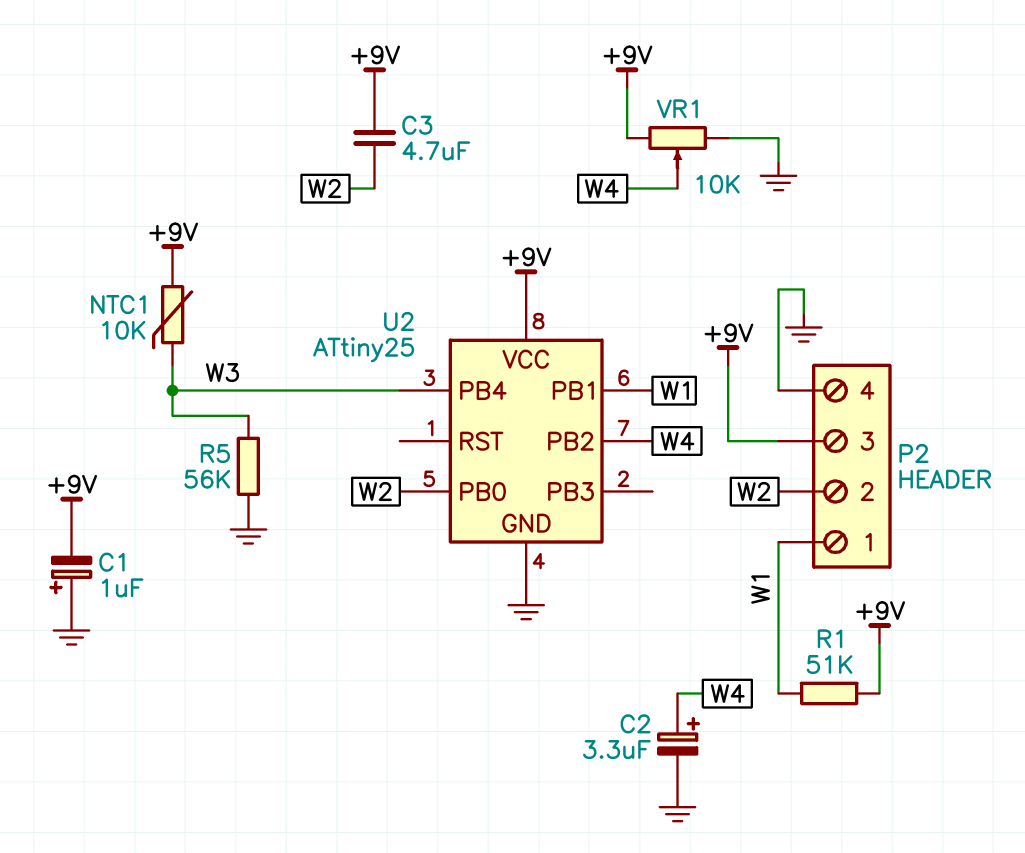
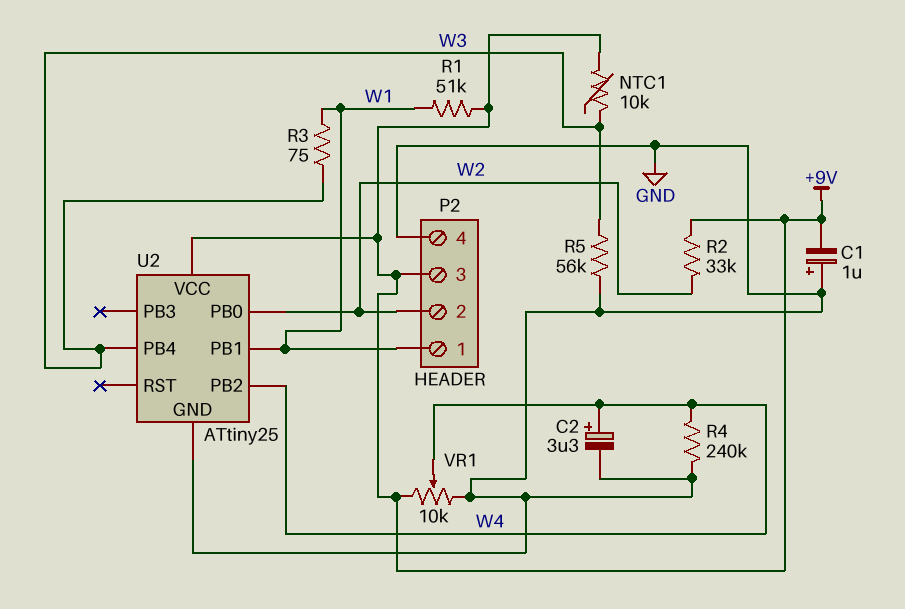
C3: 4.7uF (+9V, W2) -> none
R2: none -> 33k (+9V, W2)
R3: none -> 75 (W1, W3)
R4: none -> 240k (GND, W4)

